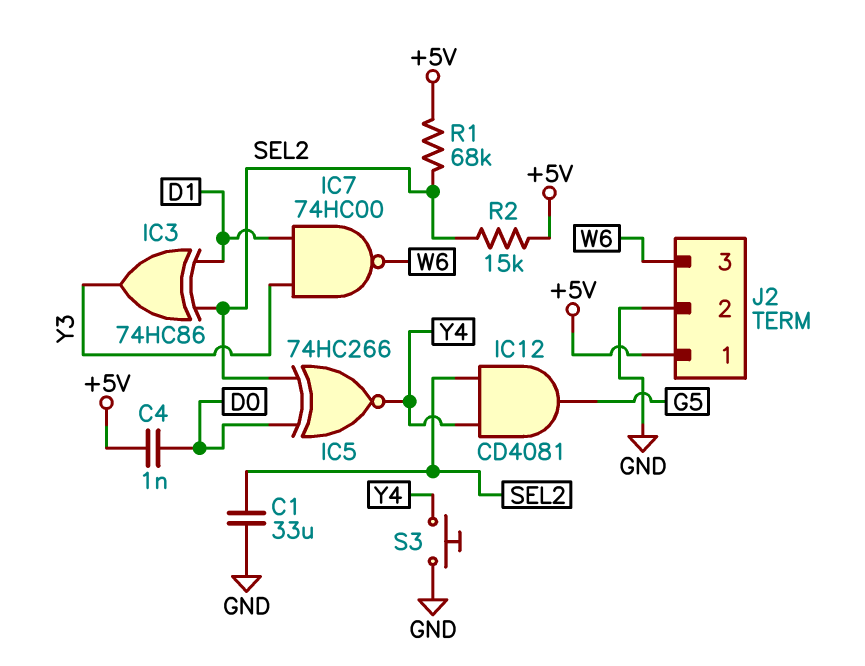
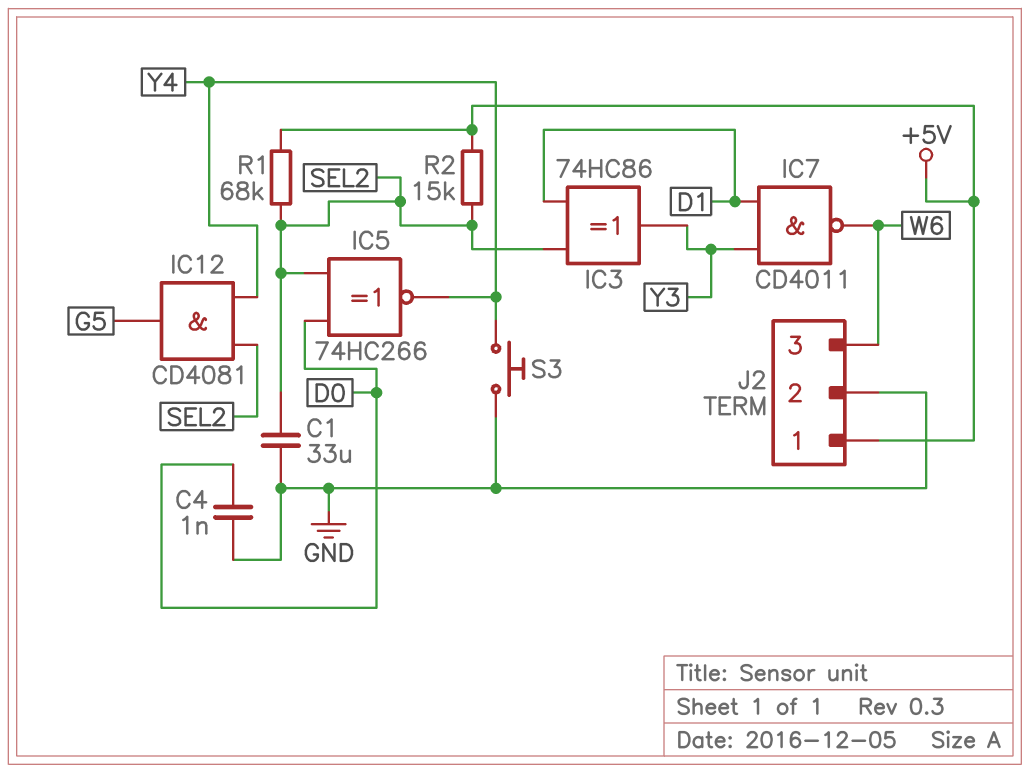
C4: 1nF (+5V, D0) -> 1nF (D0, GND)
IC7: NAND 74HC00 (in D1, in Y3, out W6) -> NAND CD4011 (in D1, in Y3, out W6)

